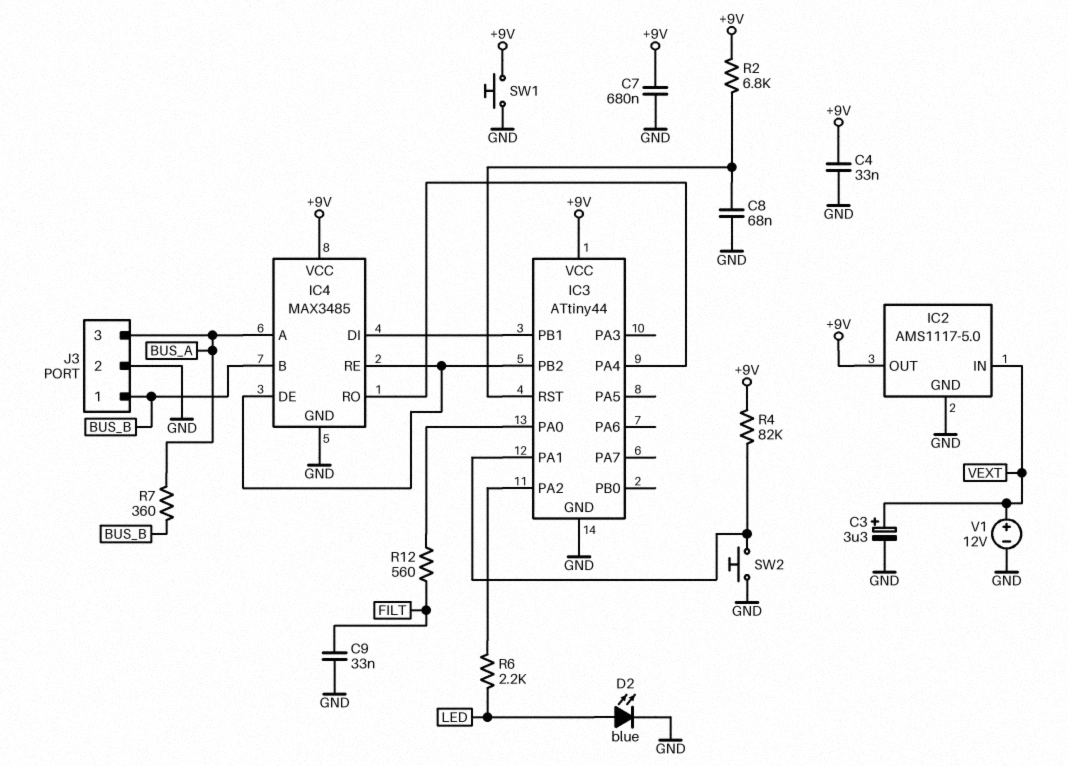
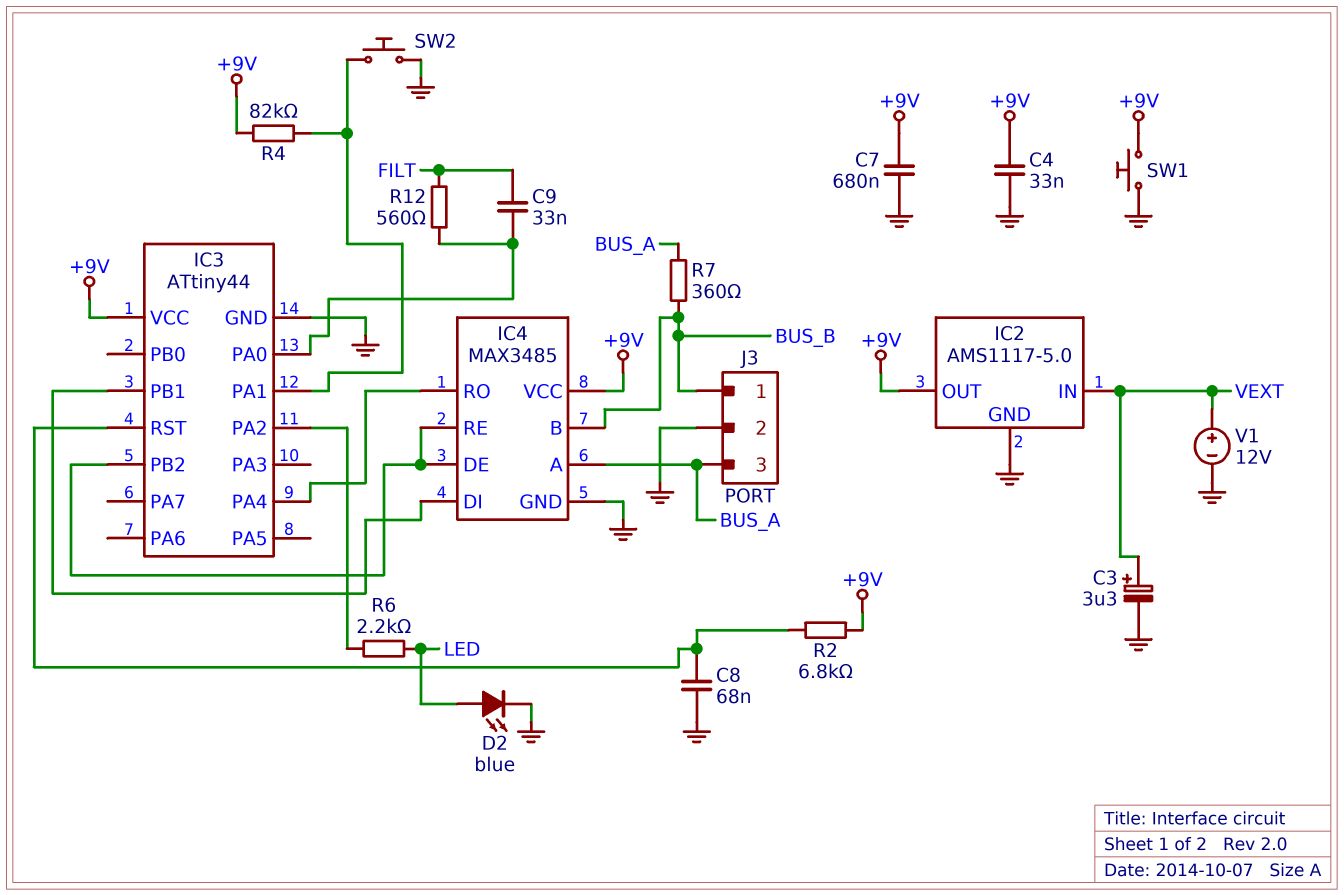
C9: 33nF (FILT, GND) -> 33nF (FILT, IC3/PA0)

